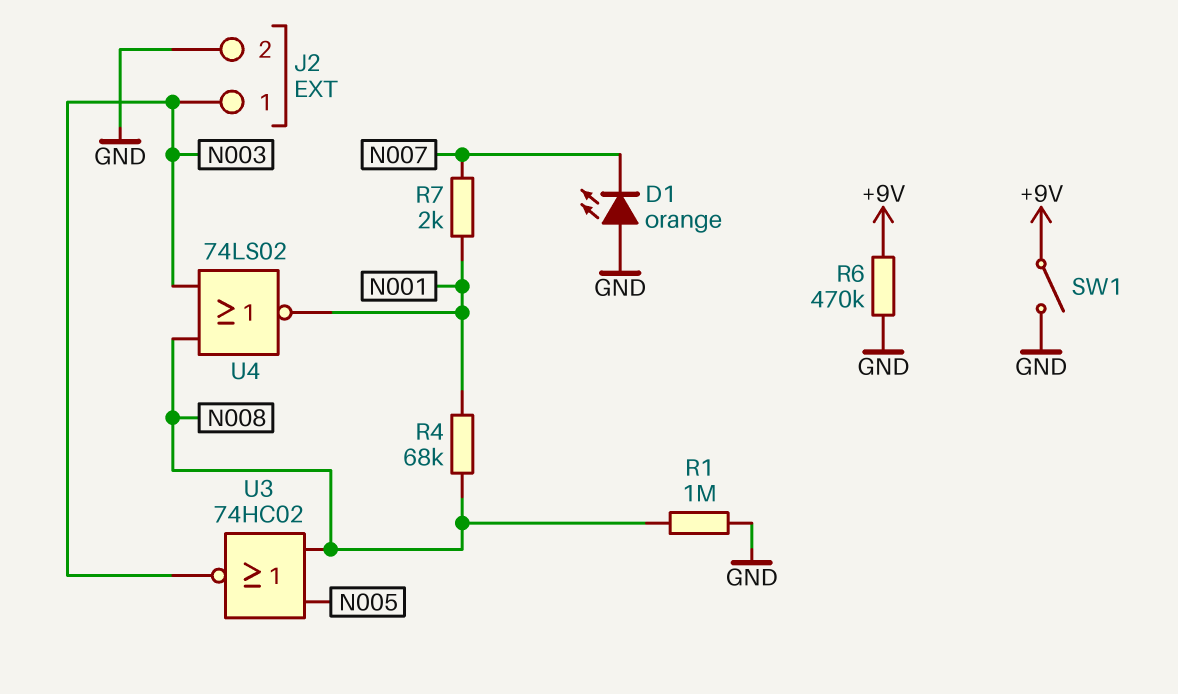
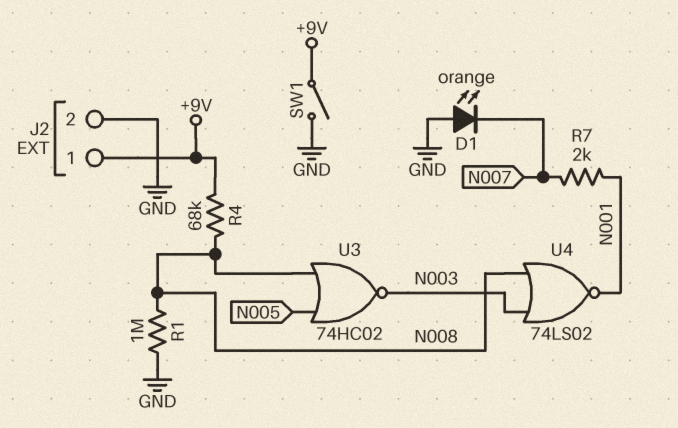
J2 pin 1: N003 -> +9V
R4: 68k (N001, N008) -> 68k (+9V, N008)
R6: 470k (+9V, GND) -> none

